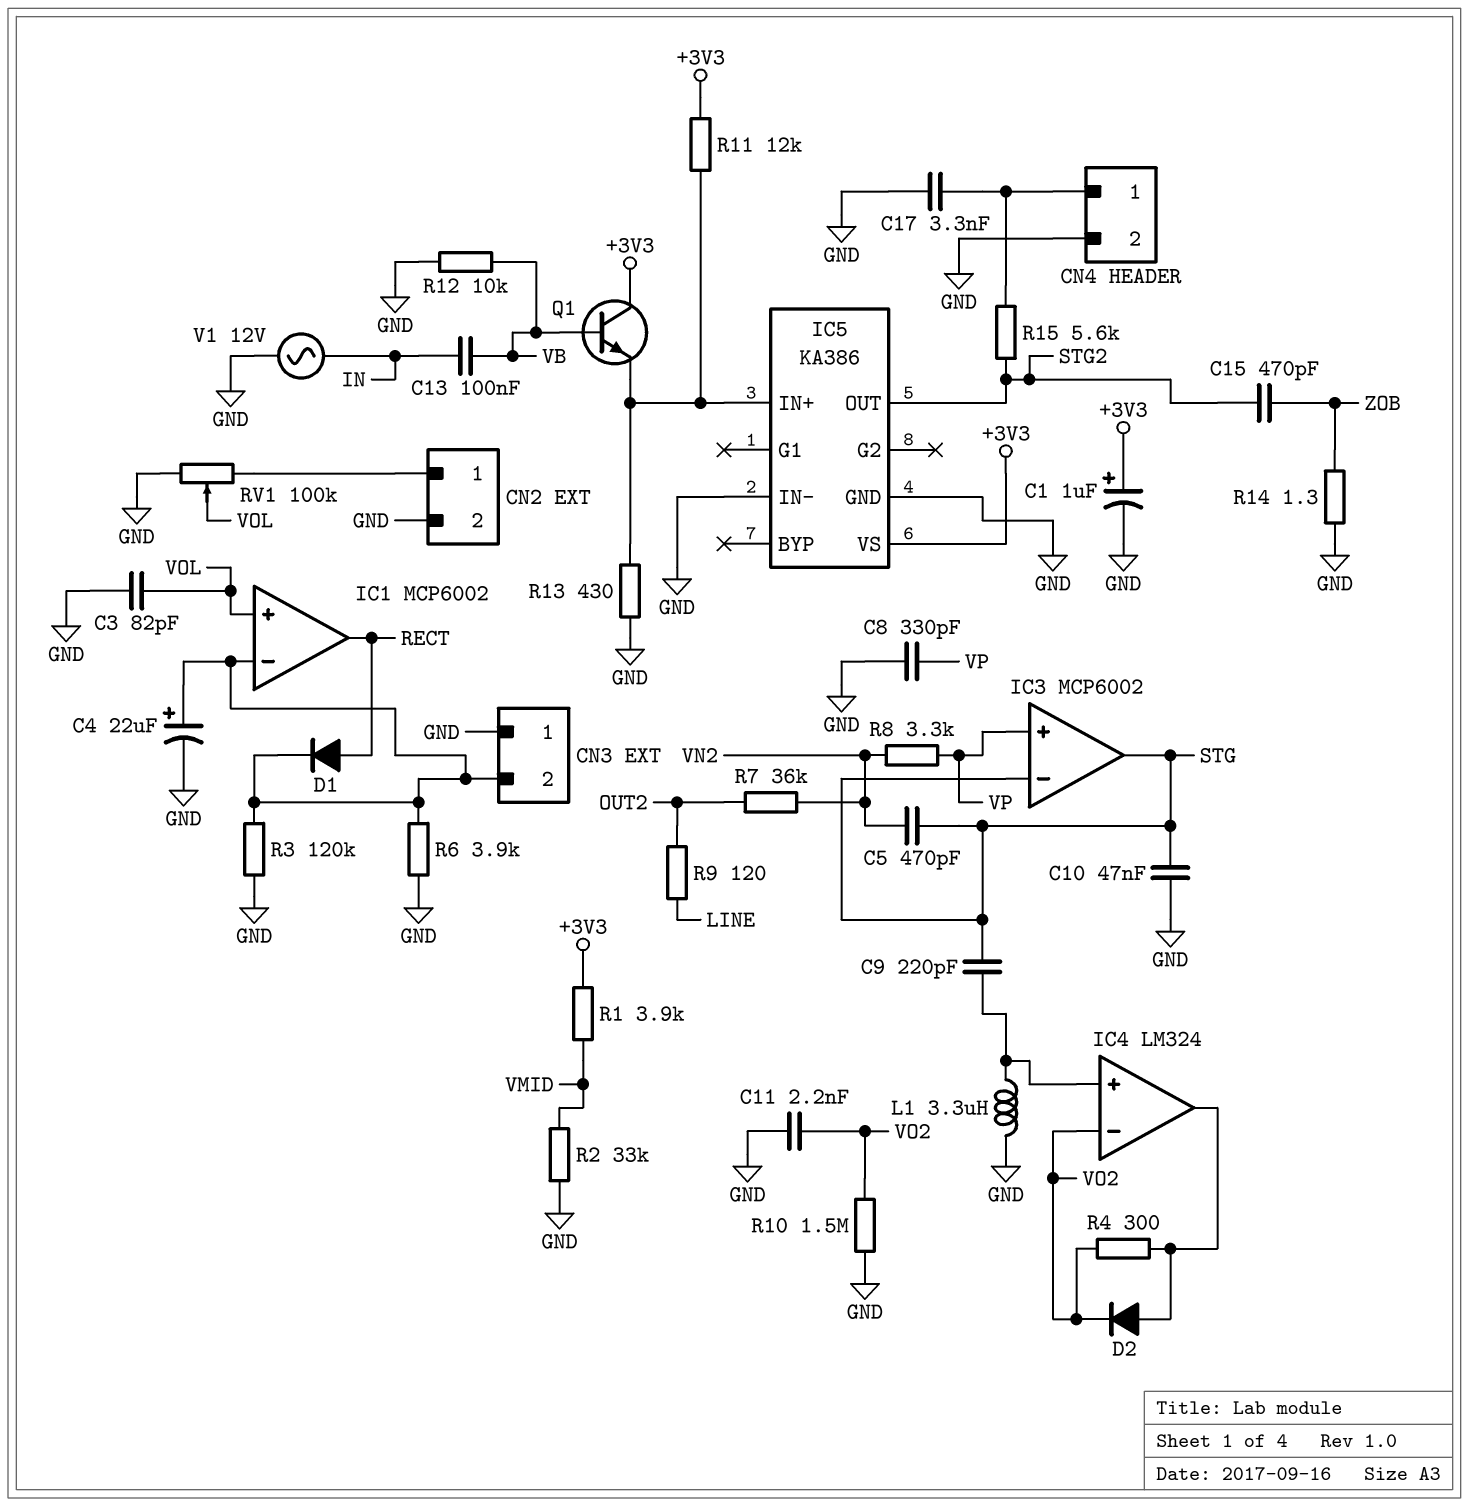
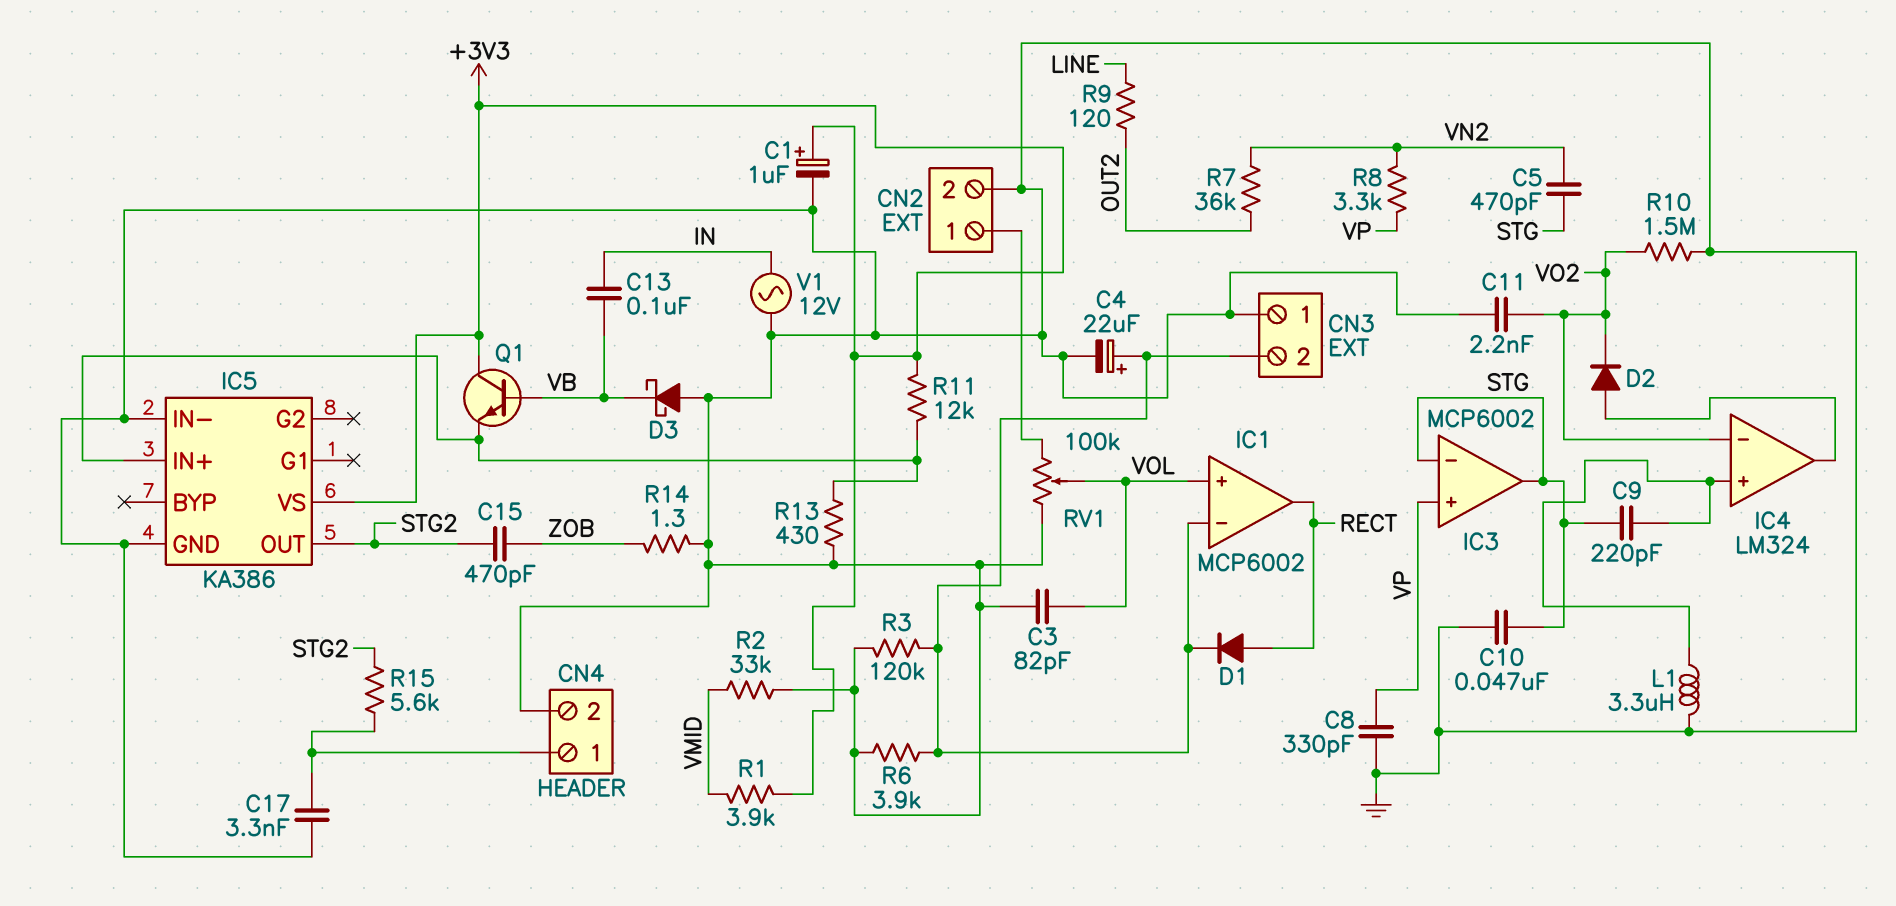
D3: none -> schottky (A GND, K VB)
R4: 300 (IC4/out, VO2) -> none
R12: 10k (GND, VB) -> none

